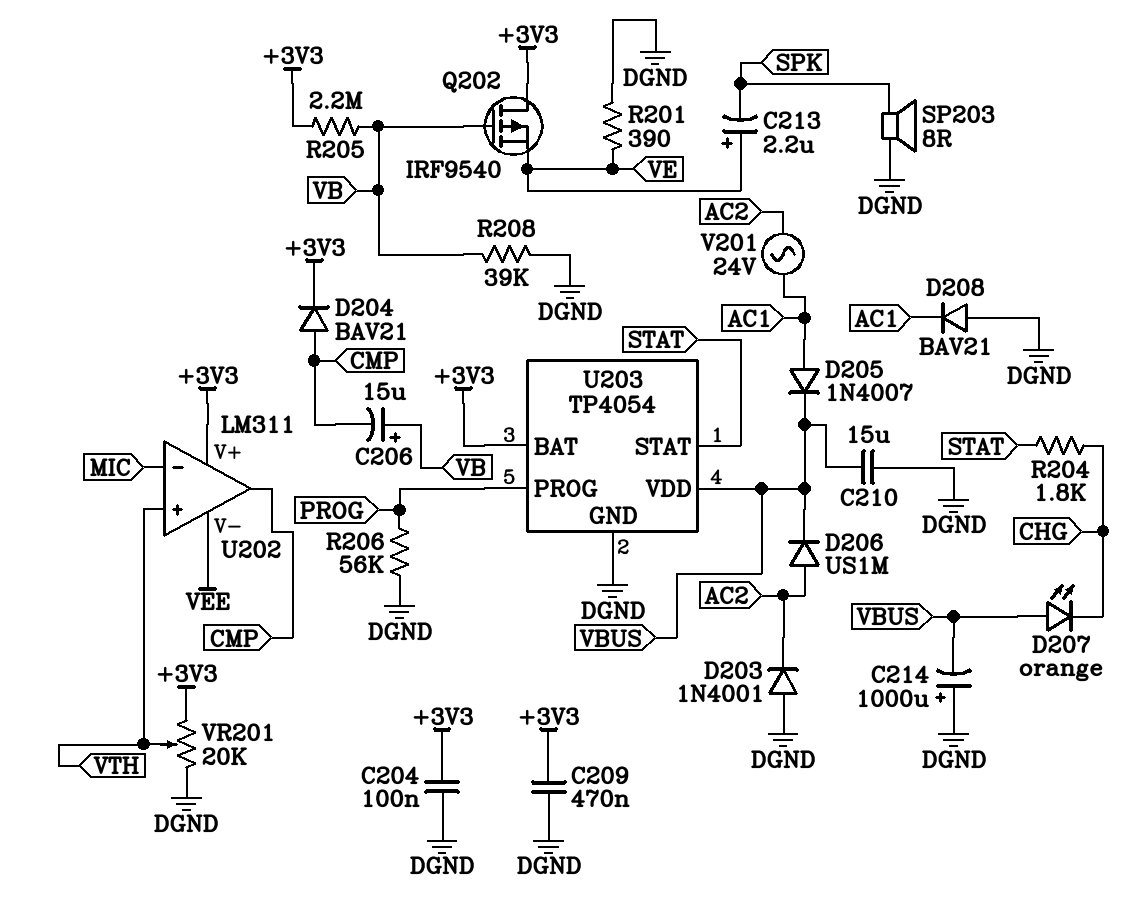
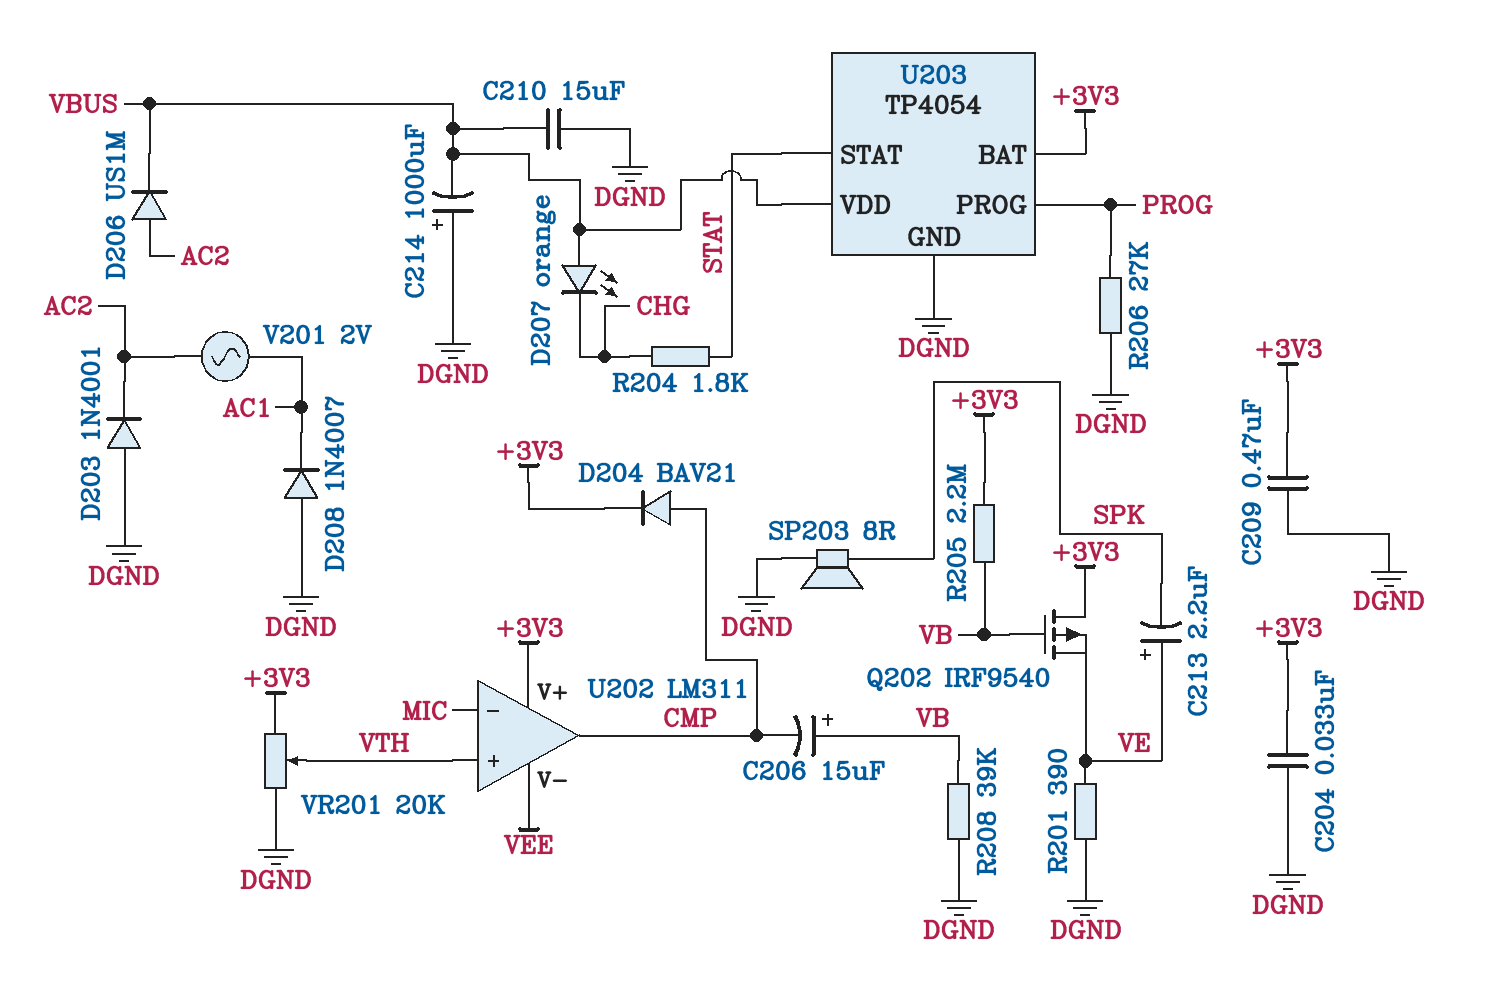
C204: 100nF (+3V3, DGND) -> 33nF (+3V3, DGND)
D205: diode 1N4007 (A AC1, K VBUS) -> none
D208: diode BAV21 (A DGND, K AC1) -> diode 1N4007 (A DGND, K AC1)
R206: 56k (DGND, PROG) -> 27k (DGND, PROG)
V201: AC 24V (AC1, AC2) -> AC 2V (AC1, AC2)

